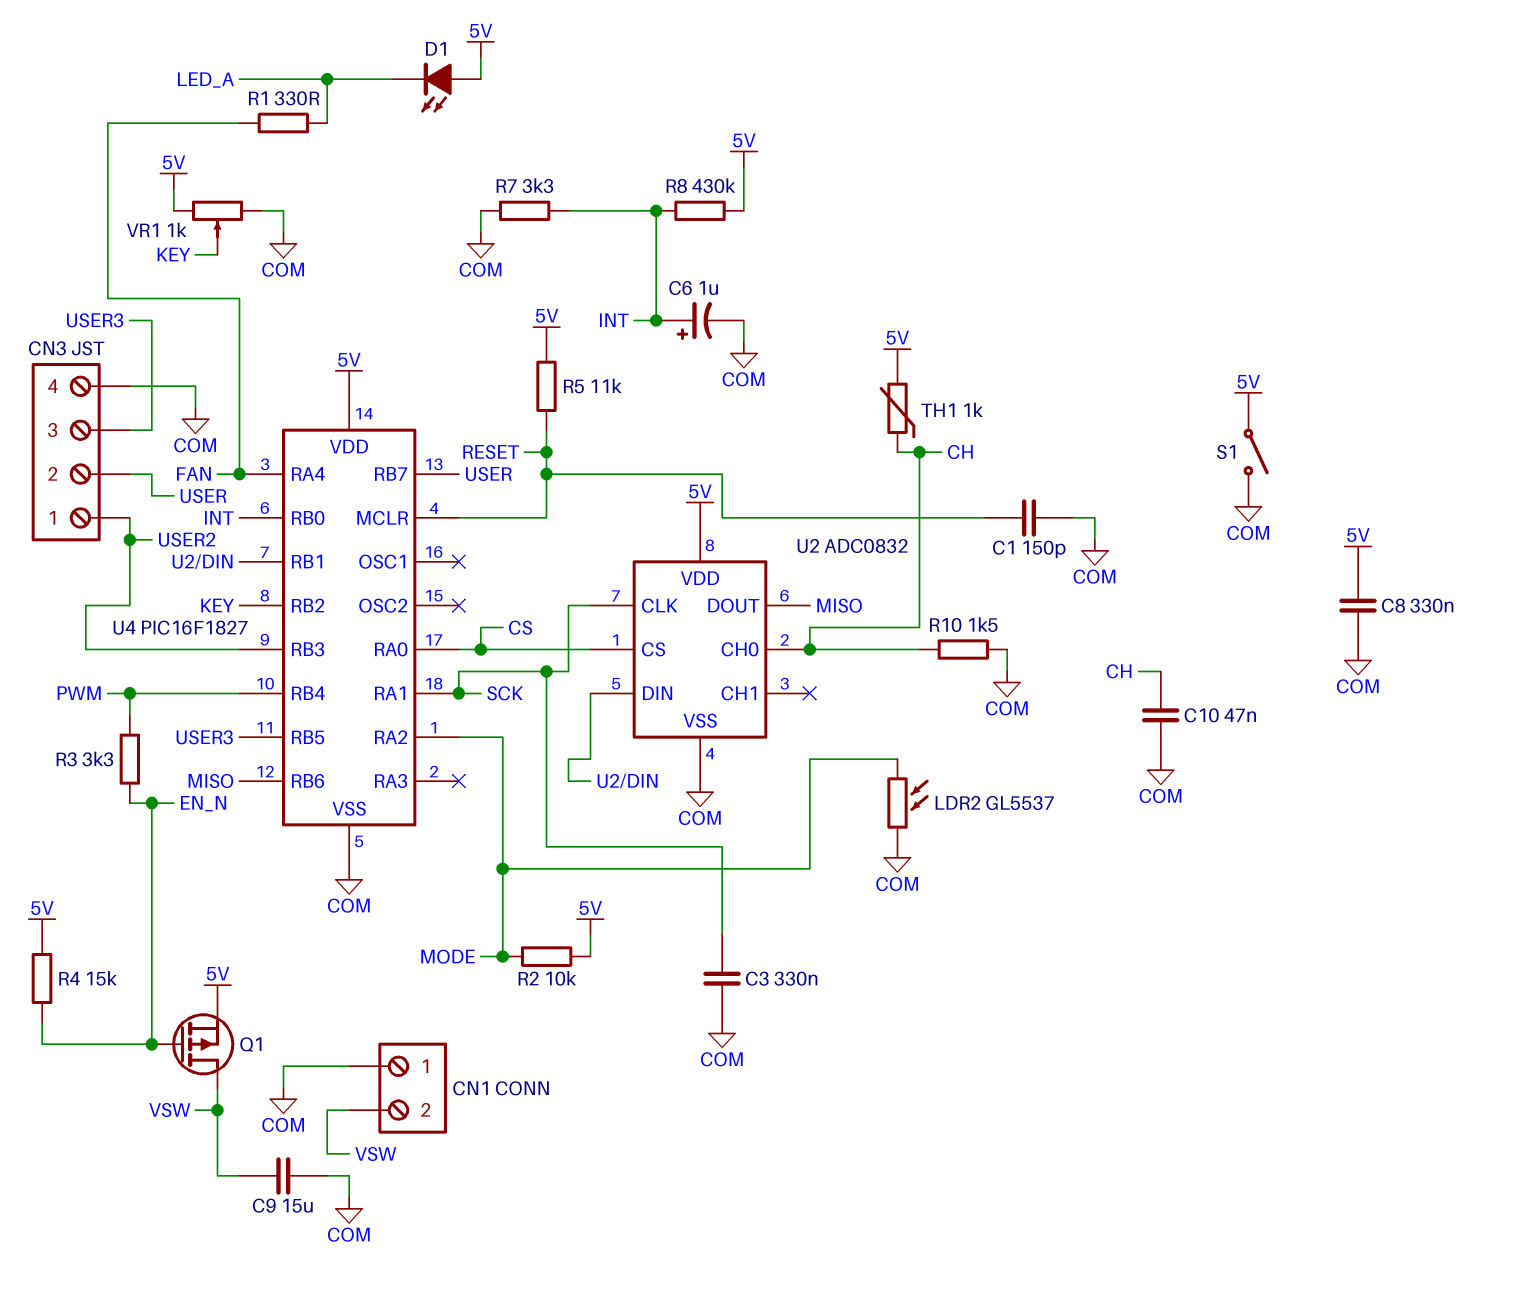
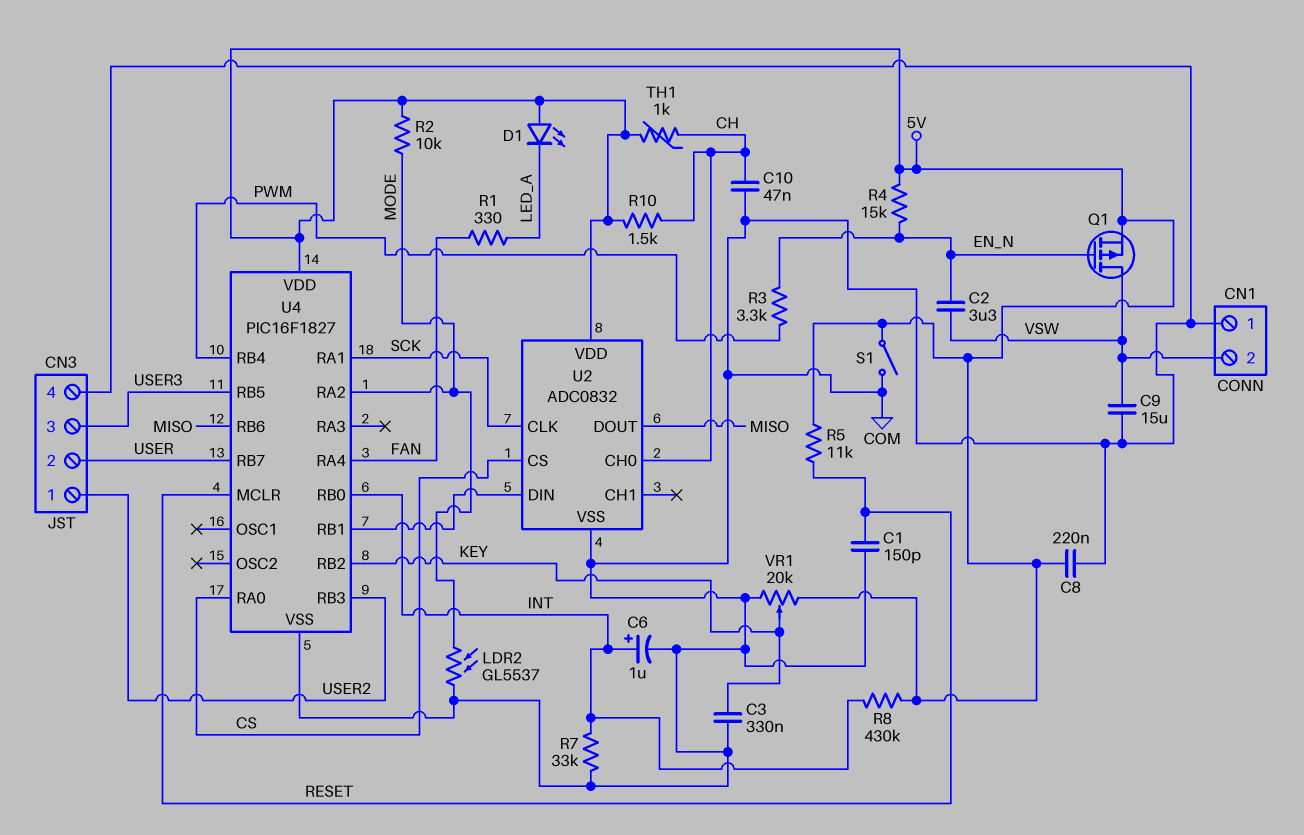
C2: none -> 3.3uF (EN_N, VSW)
C3: 330nF (COM, SCK) -> 330nF (COM, KEY)
C8: 330nF (5V, COM) -> 220nF (5V, COM)
R7: 3.3k (COM, INT) -> 33k (COM, INT)
R10: 1.5k (CH, COM) -> 1.5k (5V, CH)
VR1: 1k (5V, COM, wiper KEY) -> 20k (5V, COM, wiper KEY)

